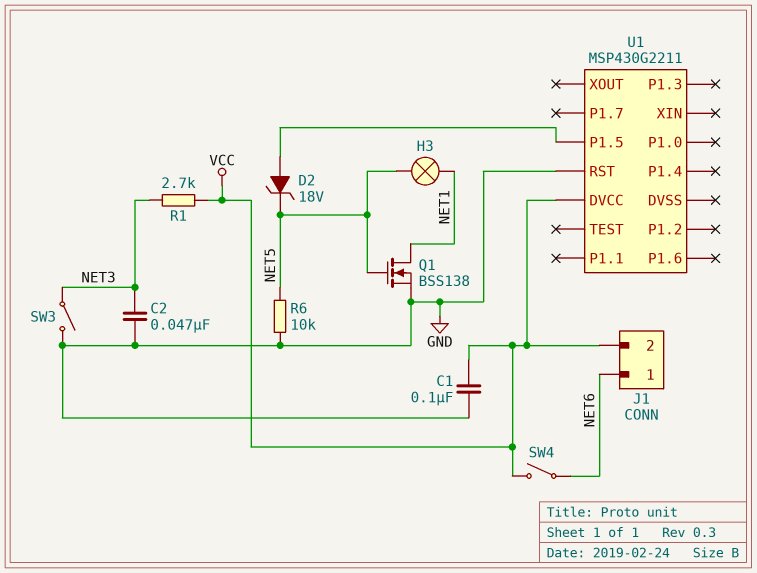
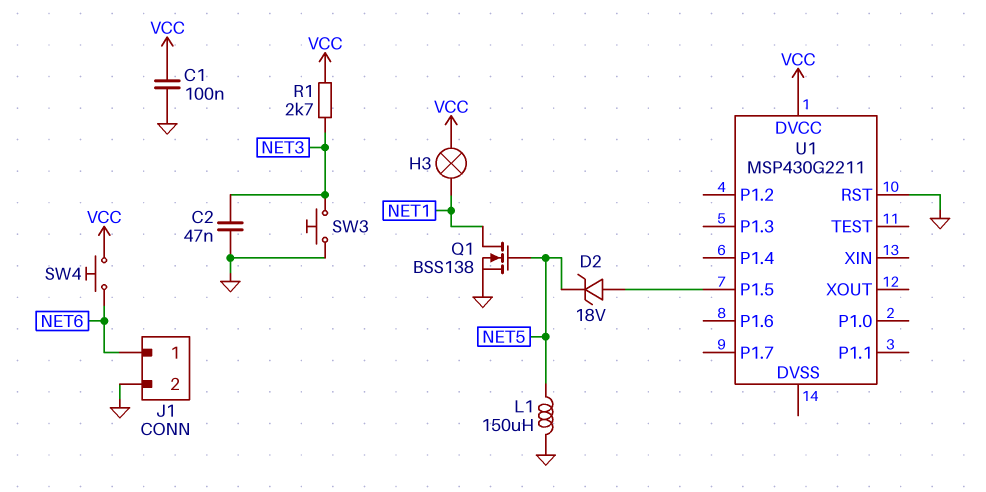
H3: lamp (NET1, NET5) -> lamp (NET1, VCC)
J1 pin 2: VCC -> GND
L1: none -> 150uH (GND, NET5)
R6: 10k (GND, NET5) -> none
SW3: switch (GND, NET3) -> button (GND, NET3)
SW4: switch (NET6, VCC) -> button (NET6, VCC)

